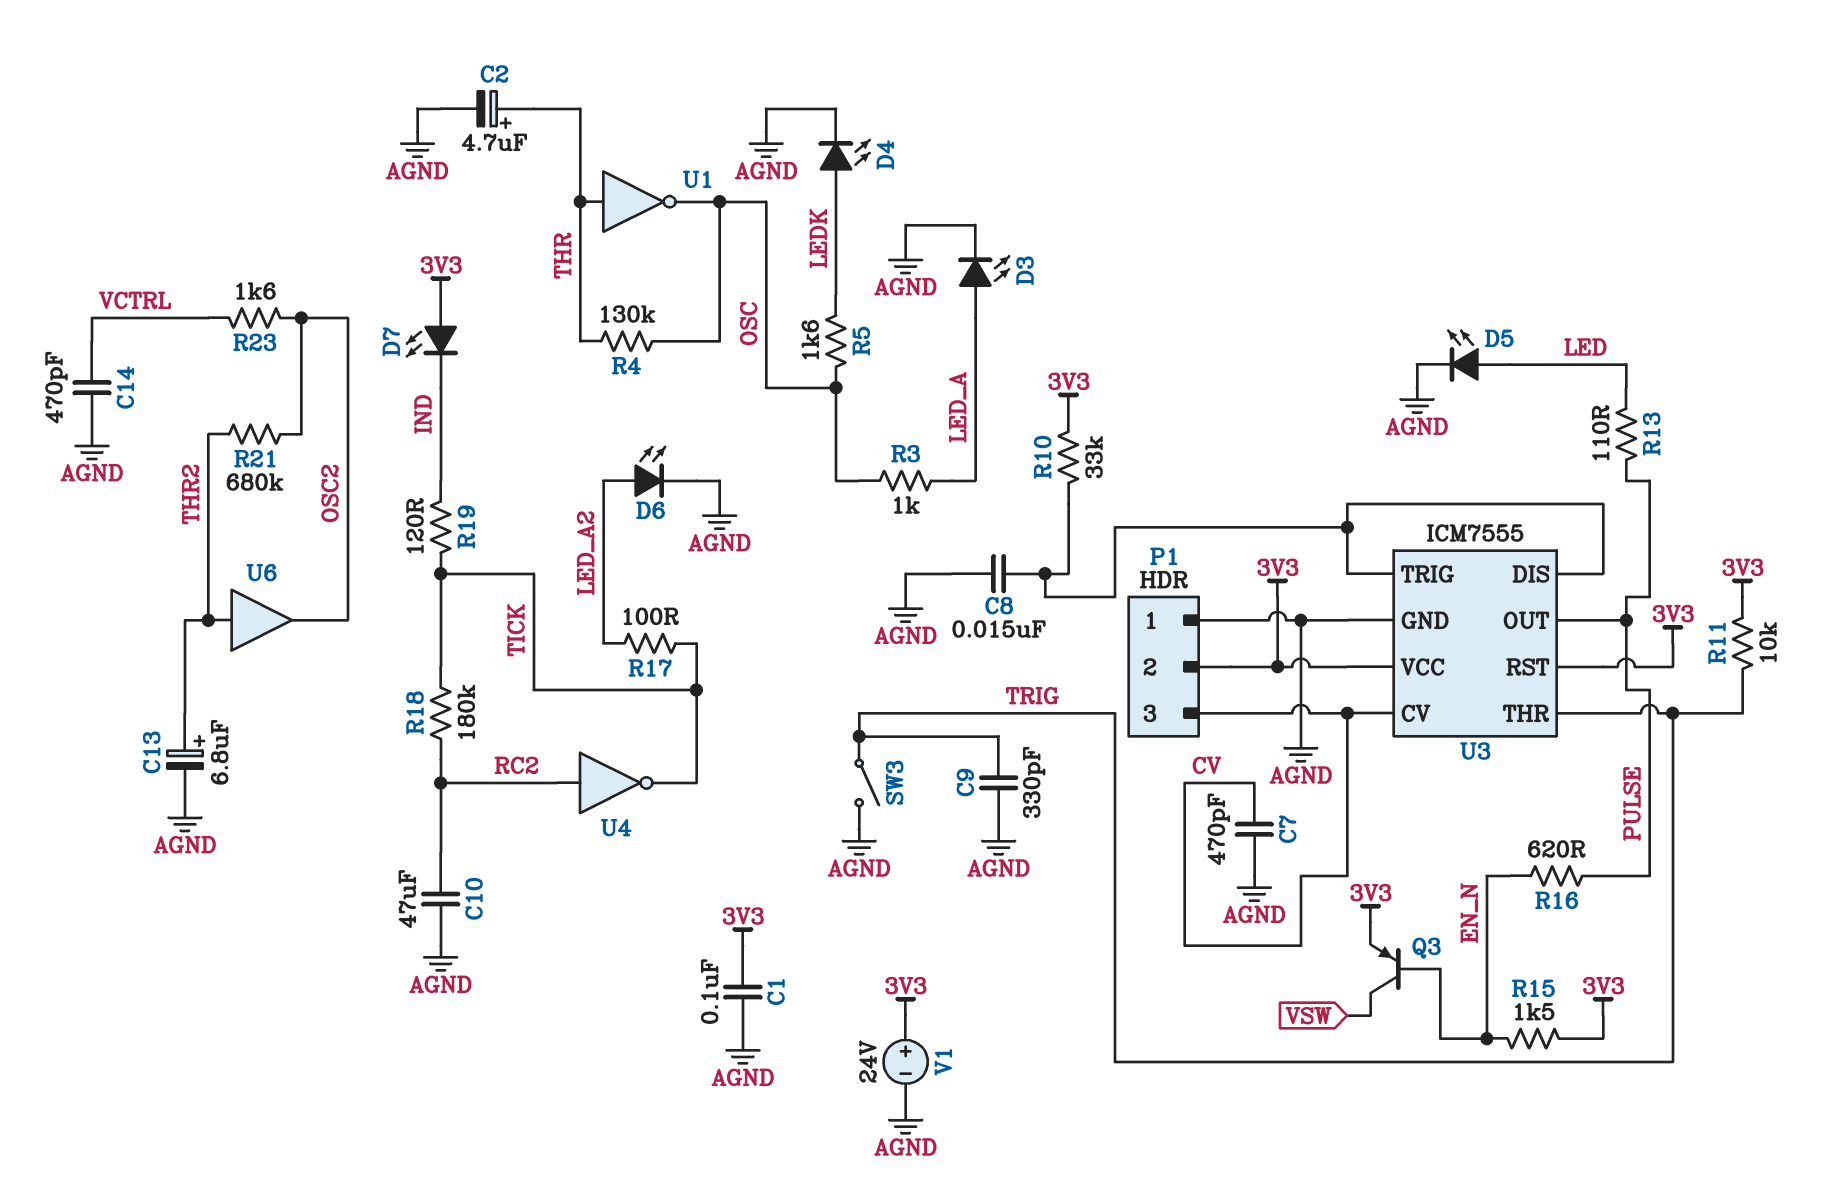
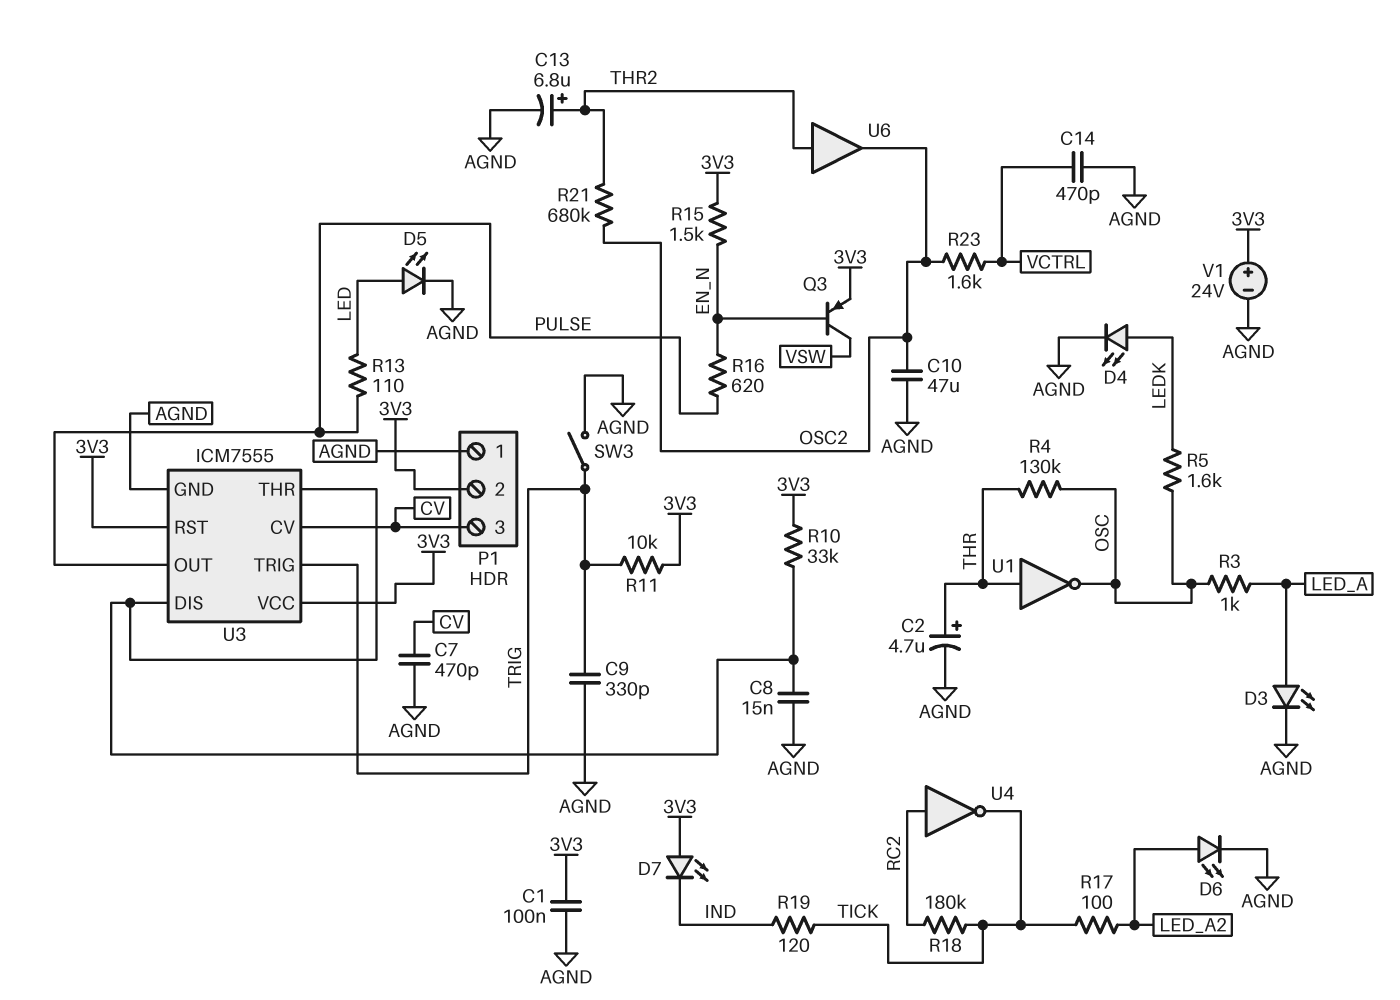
C10: 47uF (AGND, RC2) -> 47uF (AGND, OSC2)
U3 pin THR: TRIG -> U3/DIS
U3 pin TRIG: U3/DIS -> TRIG

